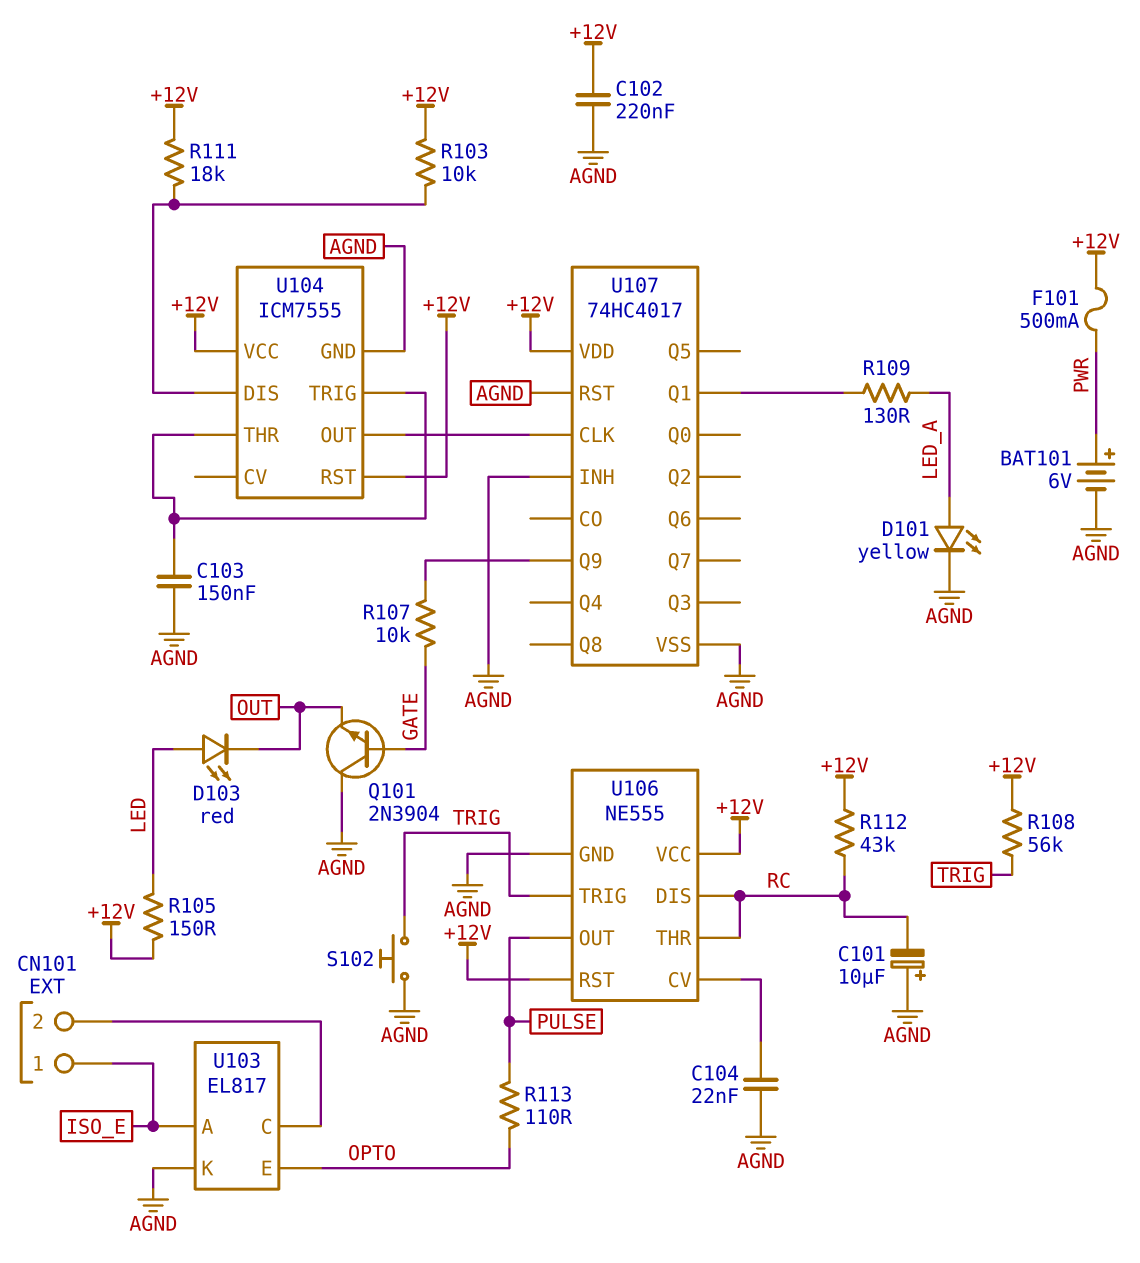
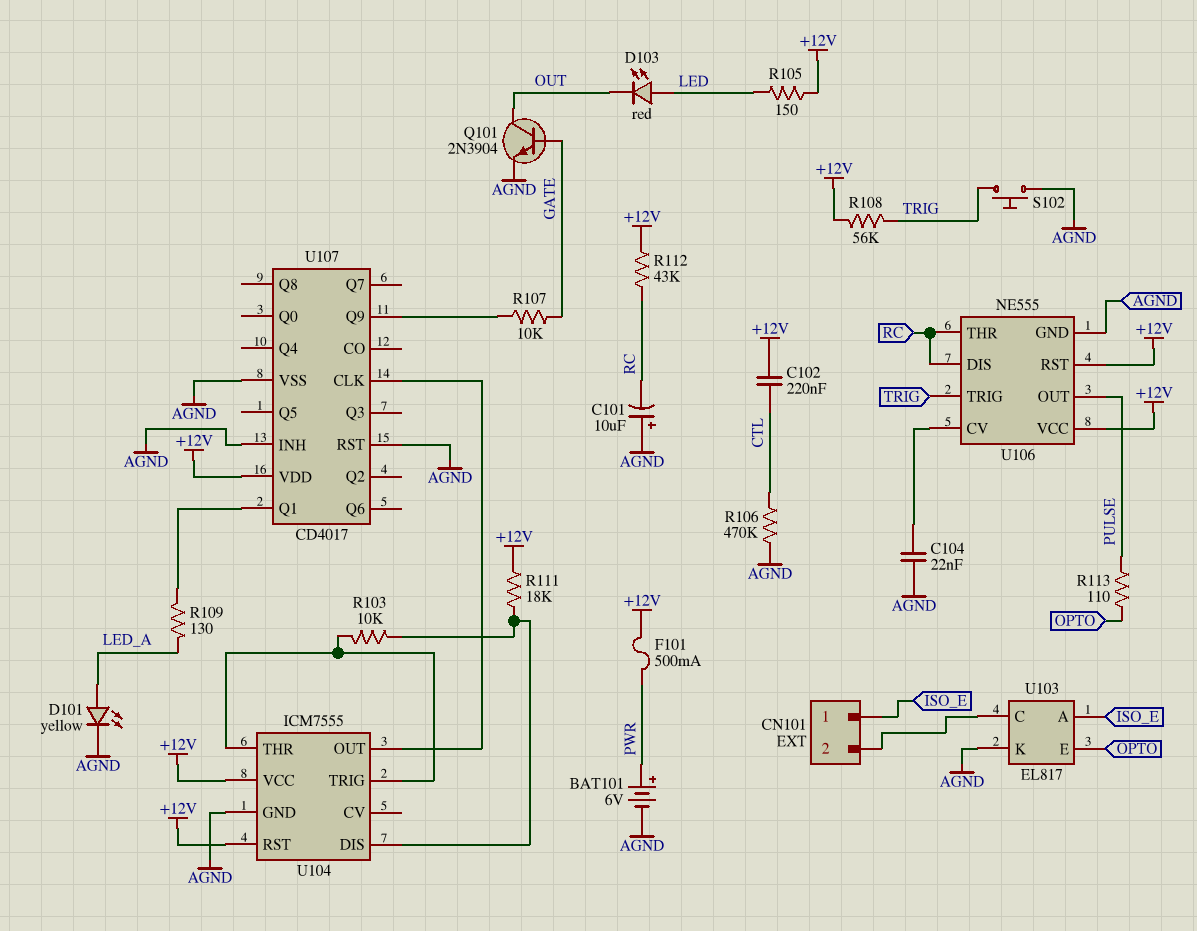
C102: 220nF (+12V, AGND) -> 220nF (+12V, CTL)
C103: 150nF (AGND, U104/THR) -> none
Q101: NPN 2N3904 (B GATE, C AGND, E OUT) -> NPN 2N3904 (B GATE, C OUT, E AGND)
R103: 10k (+12V, U104/DIS) -> 10k (U104/DIS, U104/THR)
R106: none -> 470k (AGND, CTL)
U107: 74HC4017 -> CD4017

